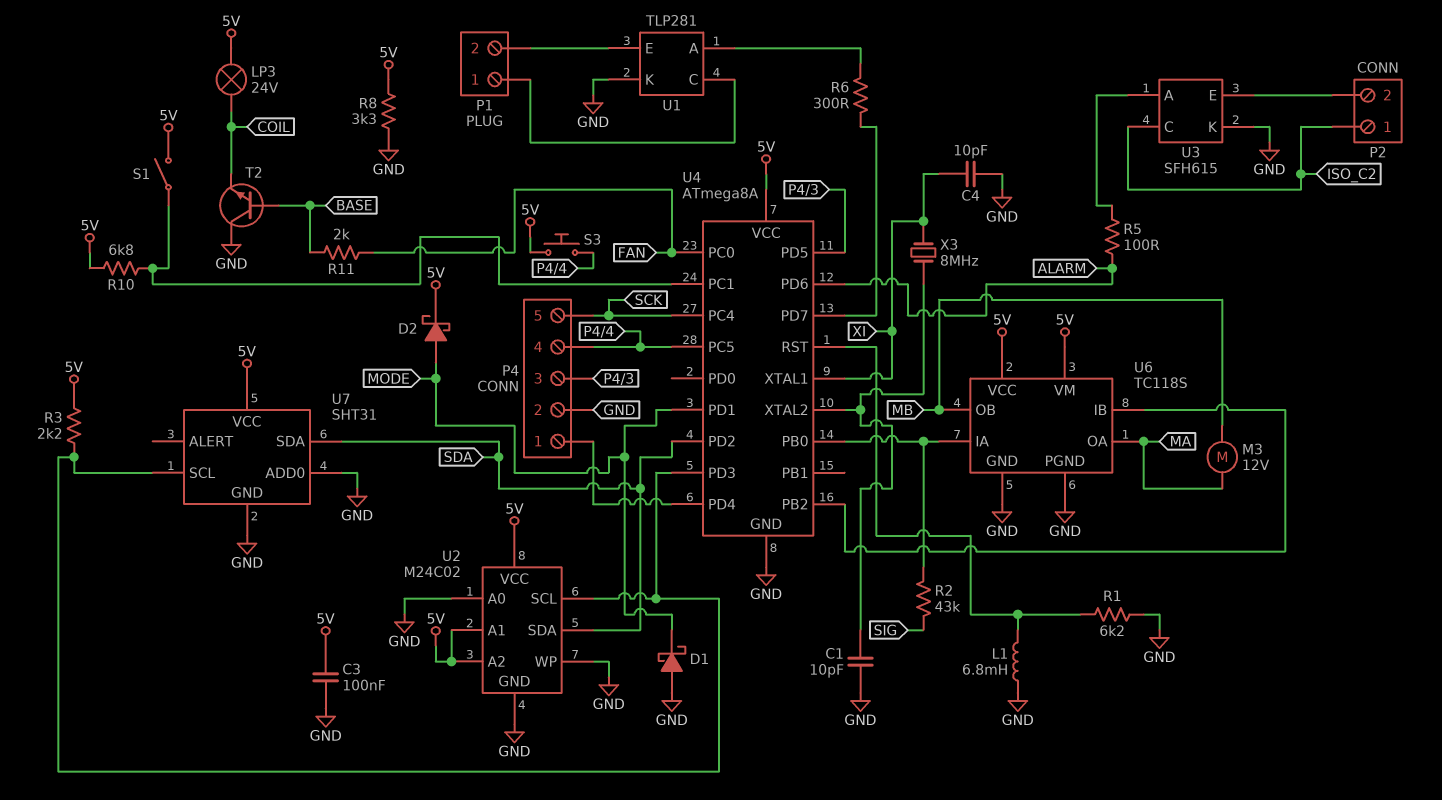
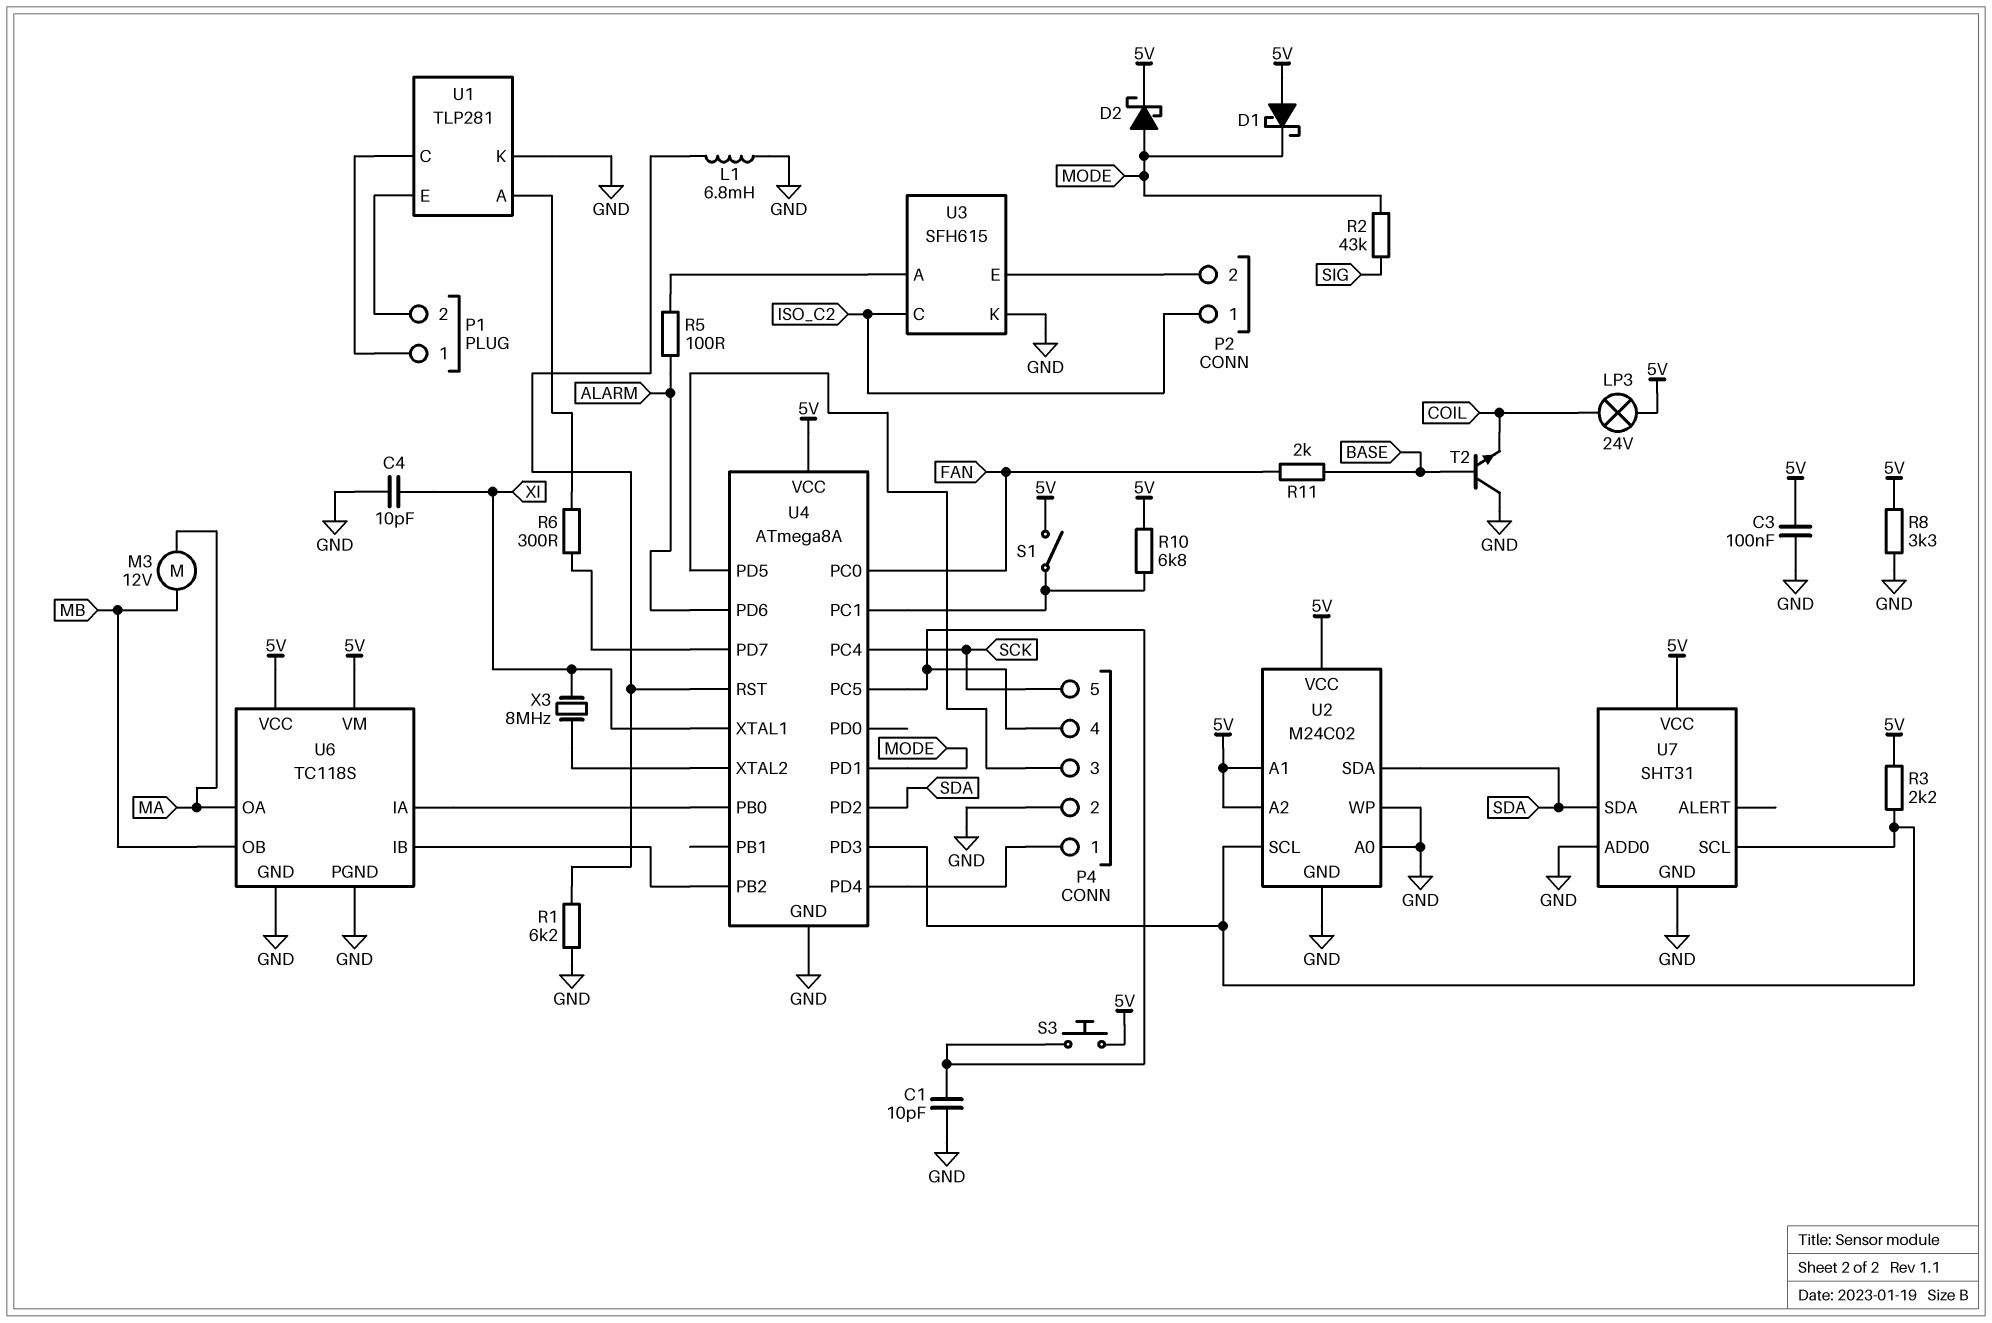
C1: 10pF (GND, U4/XTAL2) -> 10pF (GND, P4/4)
D1: schottky (A GND, K MODE) -> schottky (A 5V, K MODE)
R2: 43k (SIG, U4/PB0) -> 43k (MODE, SIG)

